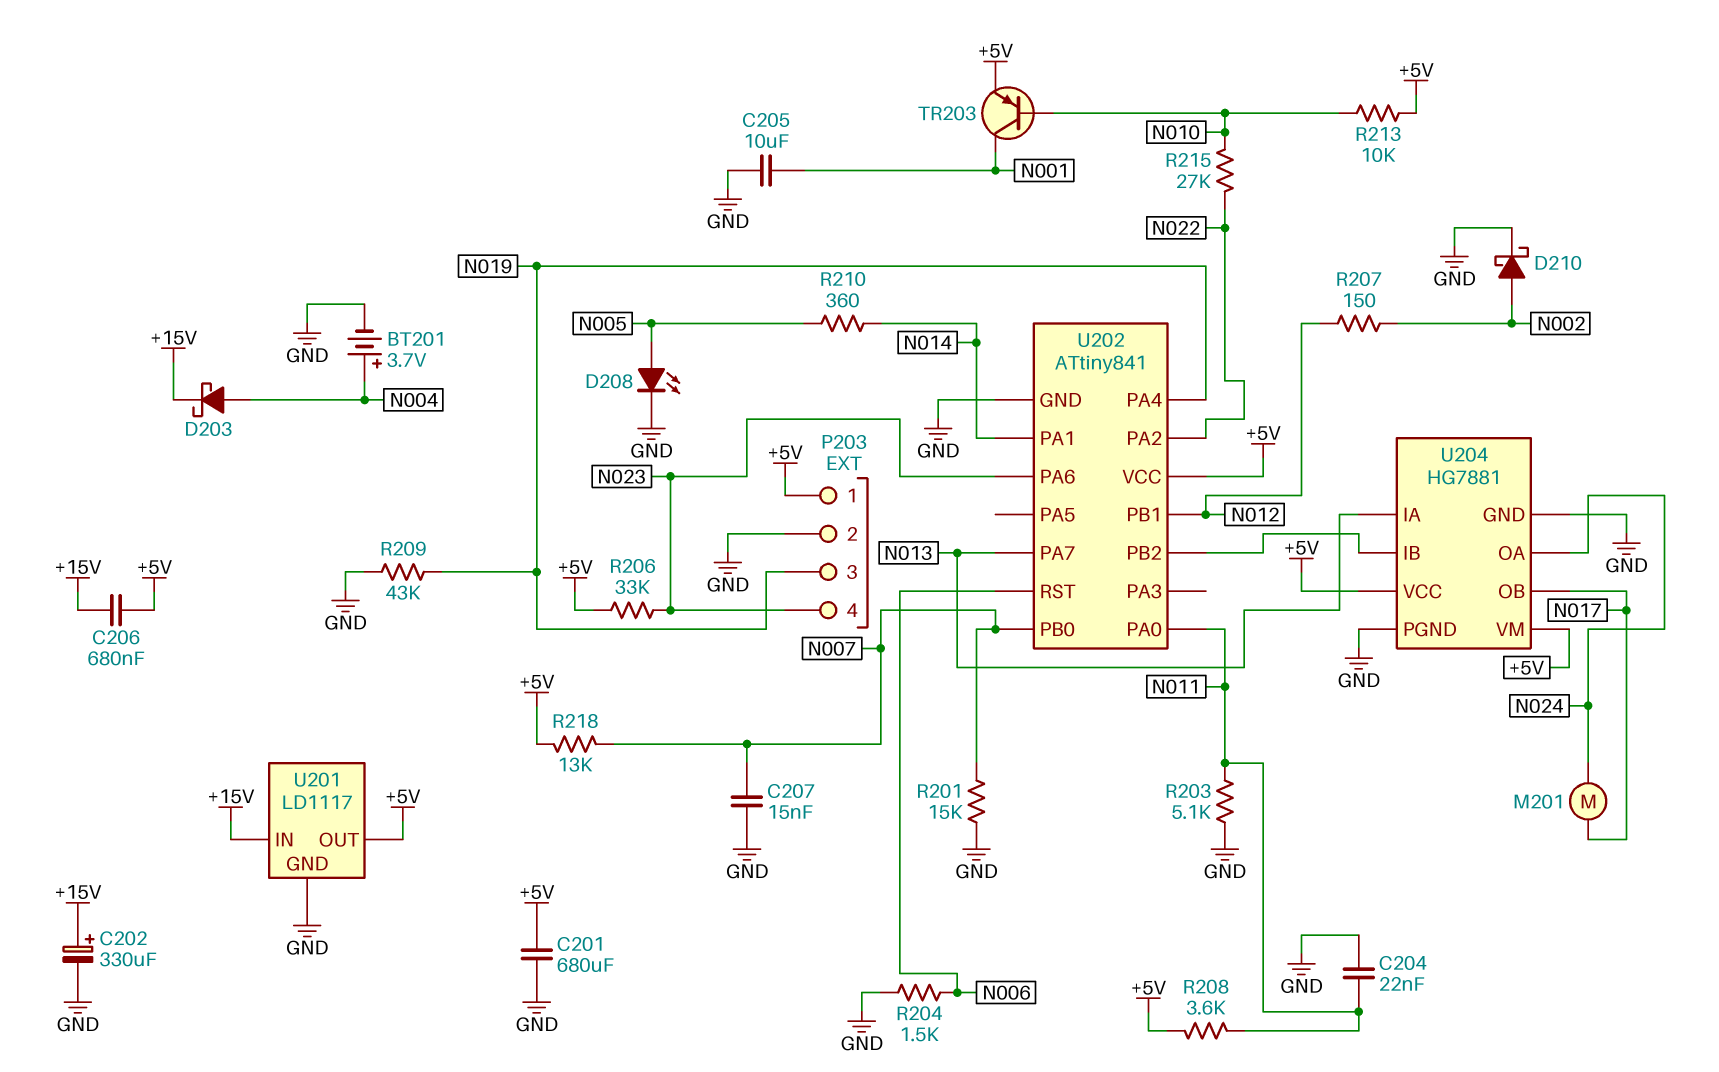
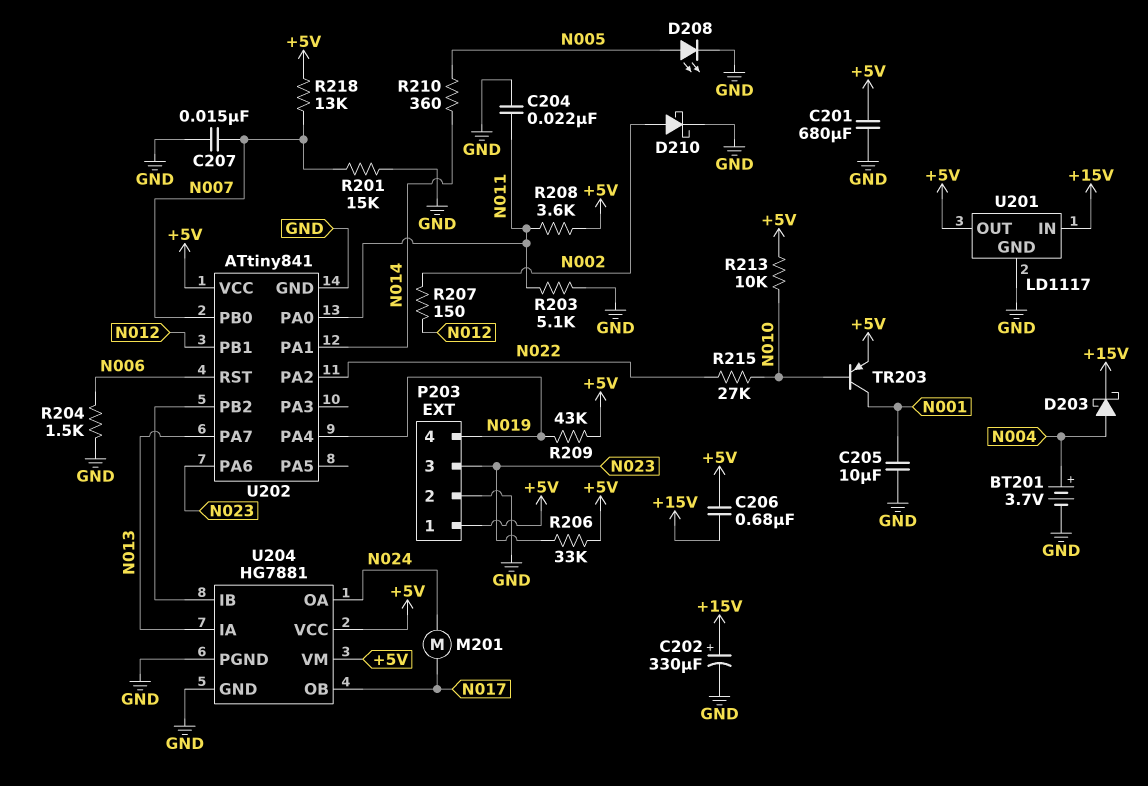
P203 pin 3: N019 -> N023
P203 pin 4: N023 -> N019
R209: 43k (GND, N019) -> 43k (+5V, N019)

